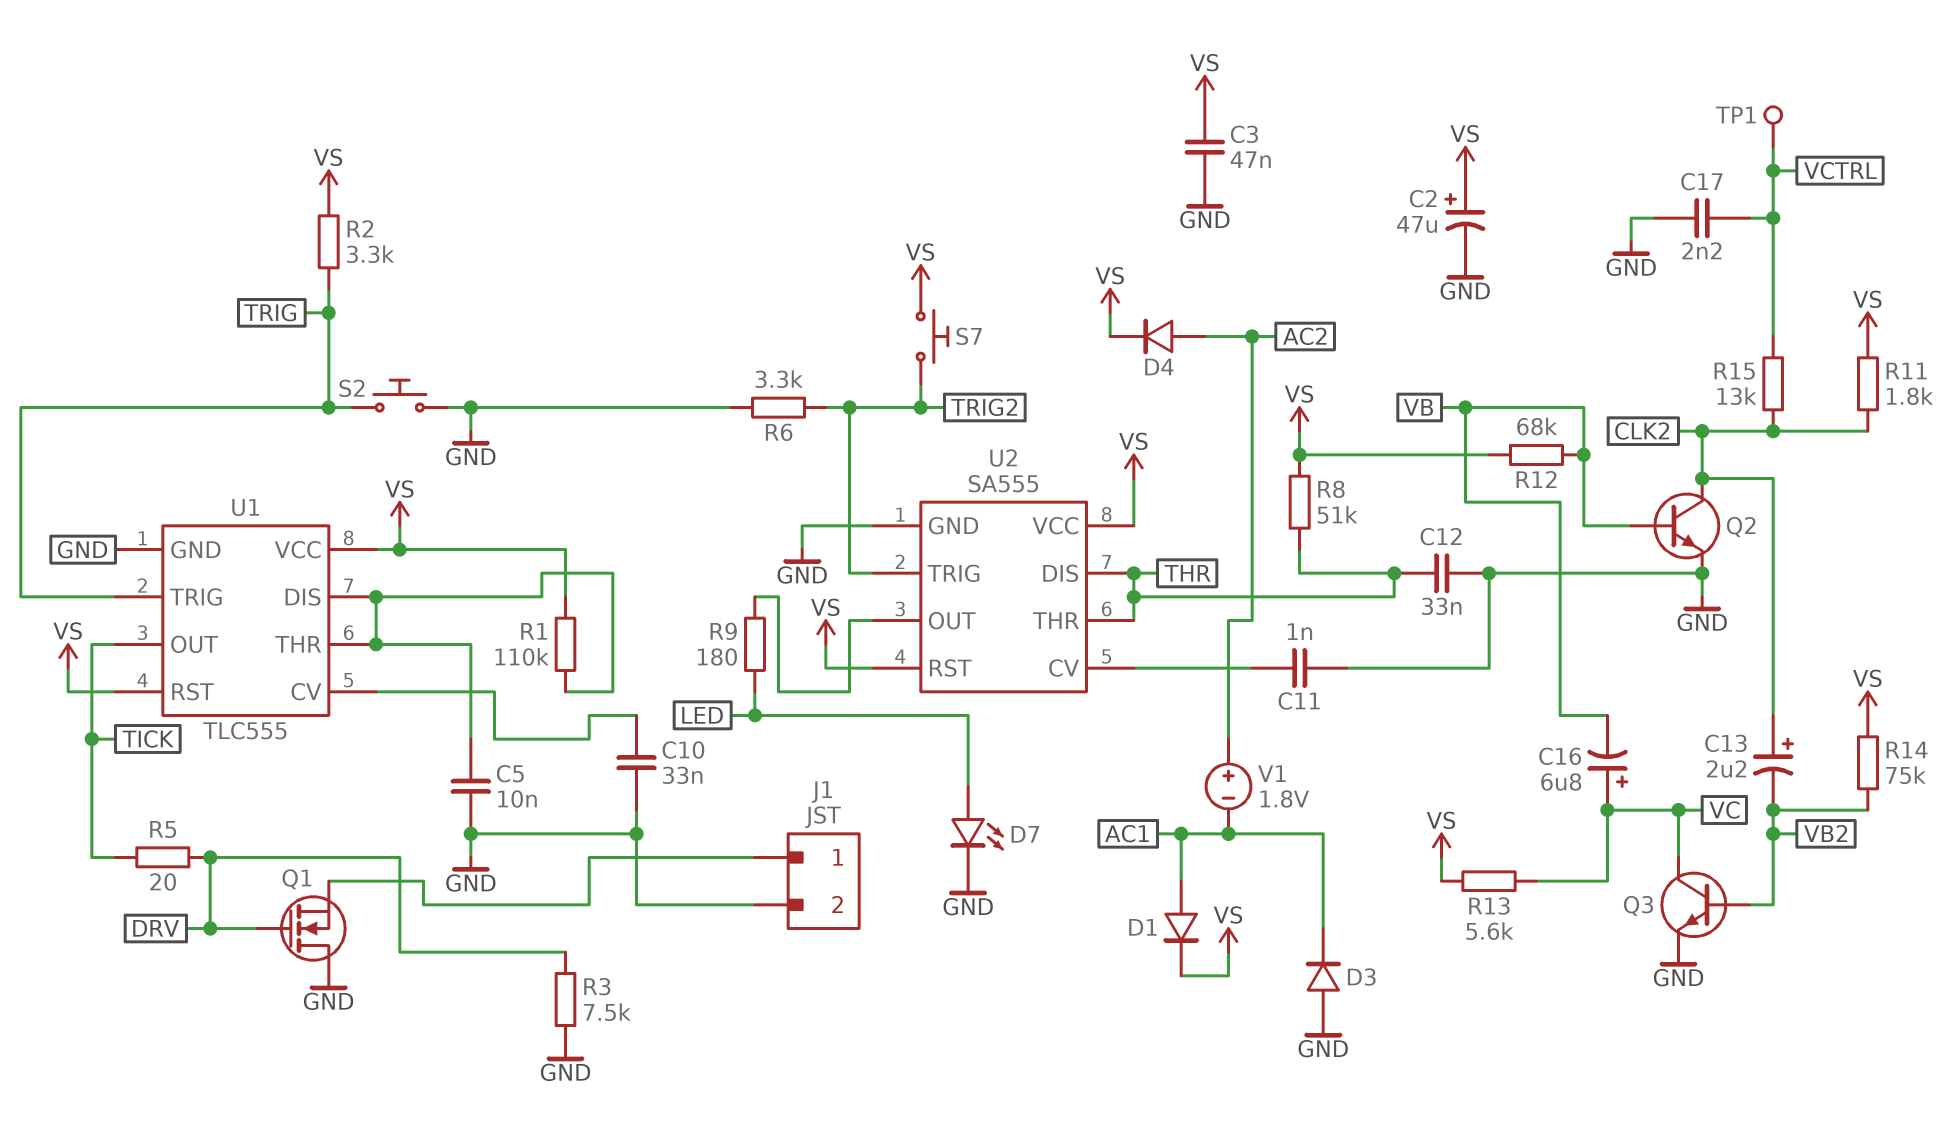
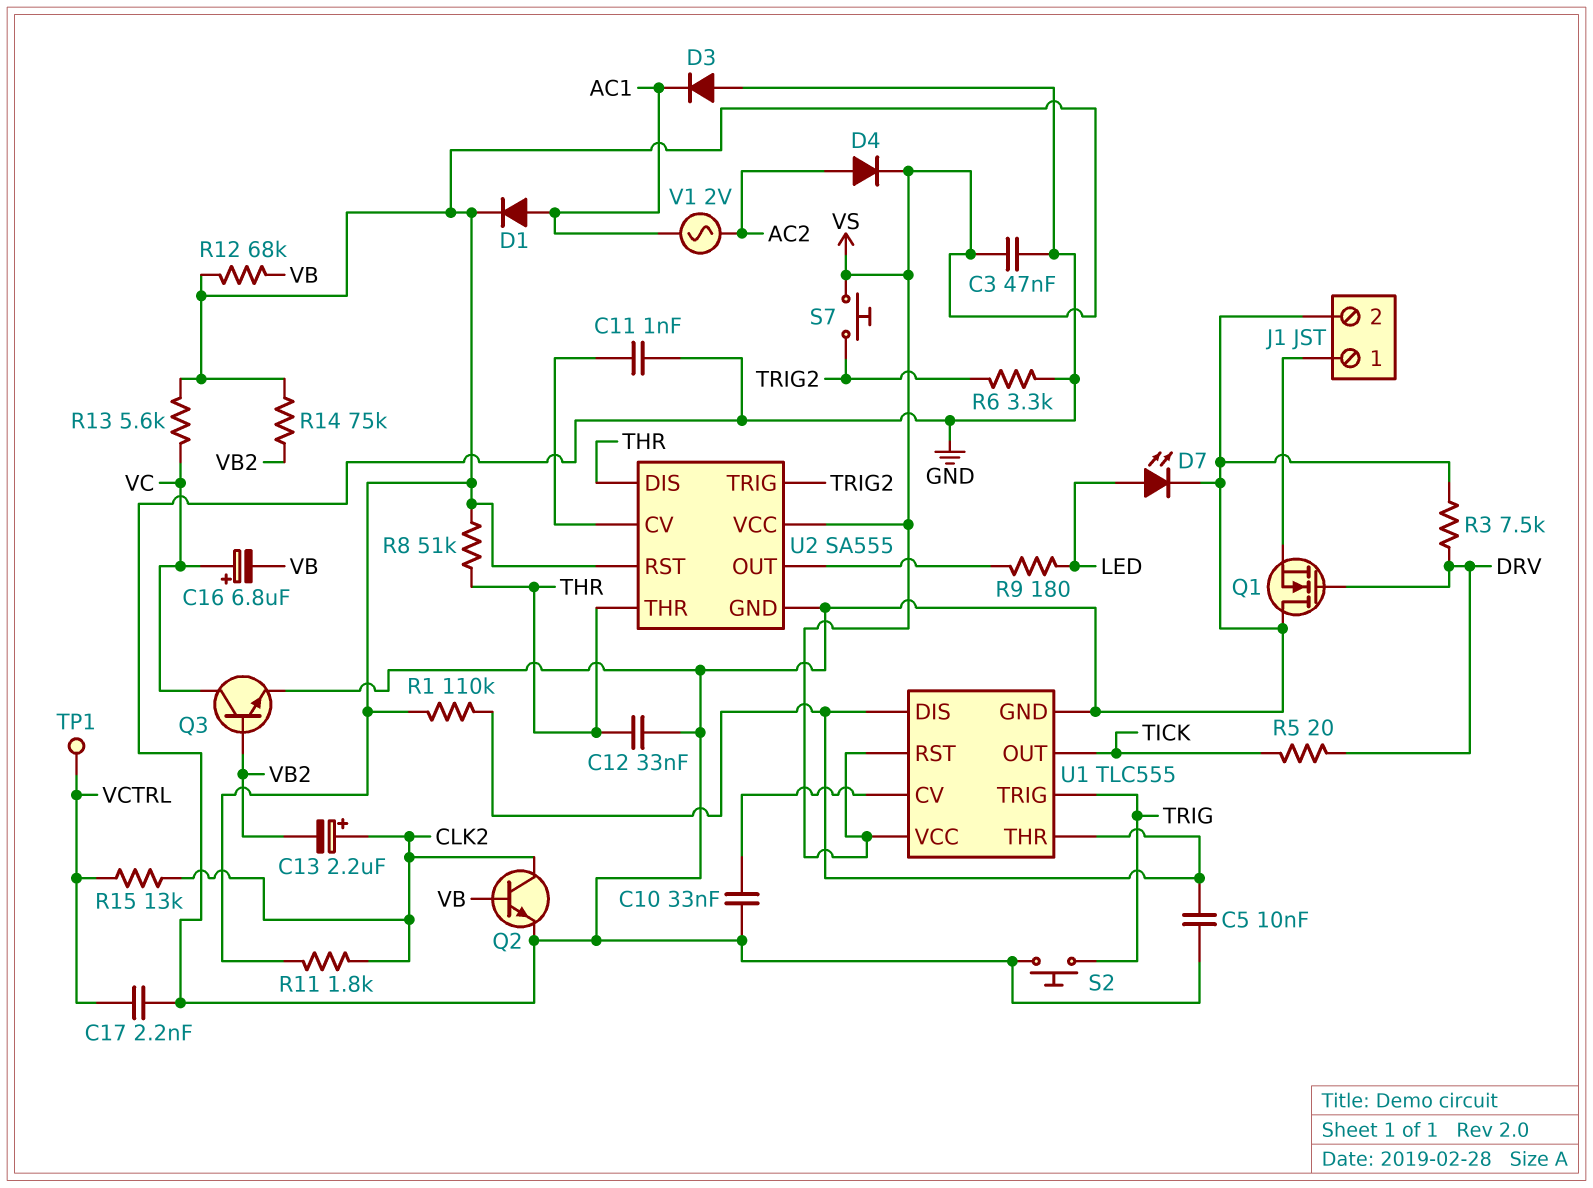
C2: 47uF (plus VS, minus GND) -> none
R2: 3.3k (TRIG, VS) -> none
V1: 1.8V (plus AC2, minus AC1) -> AC 2V (AC1, AC2)

